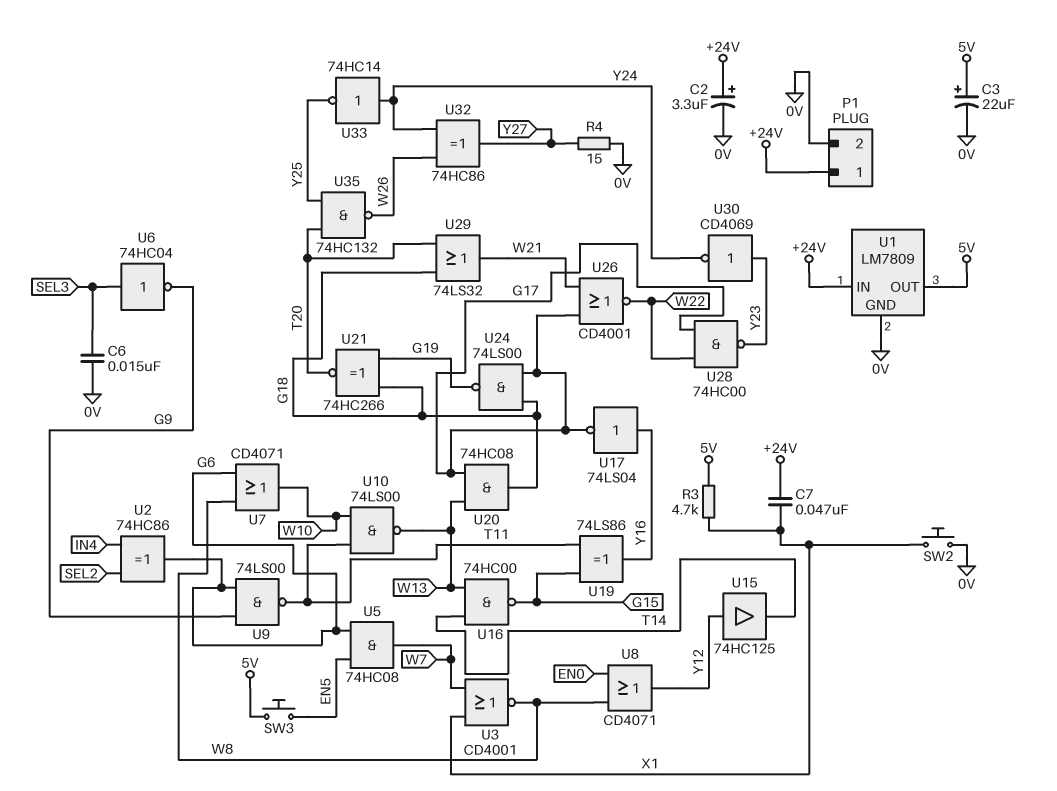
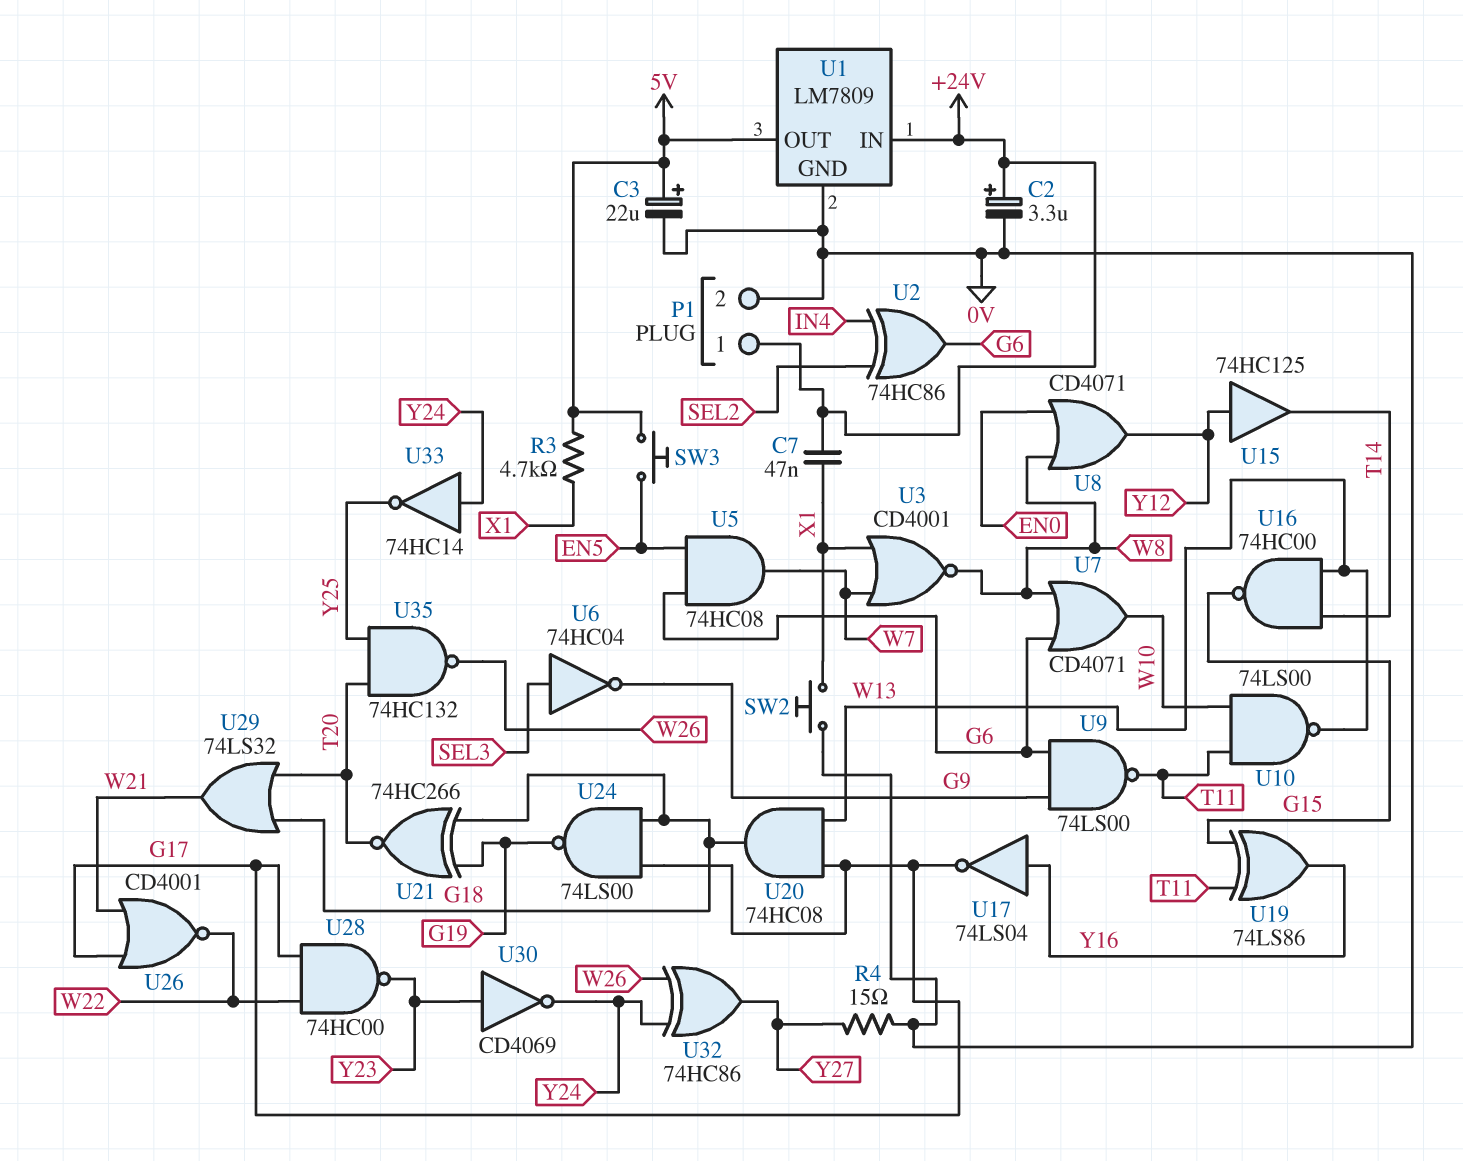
C6: 15nF (0V, SEL3) -> none

